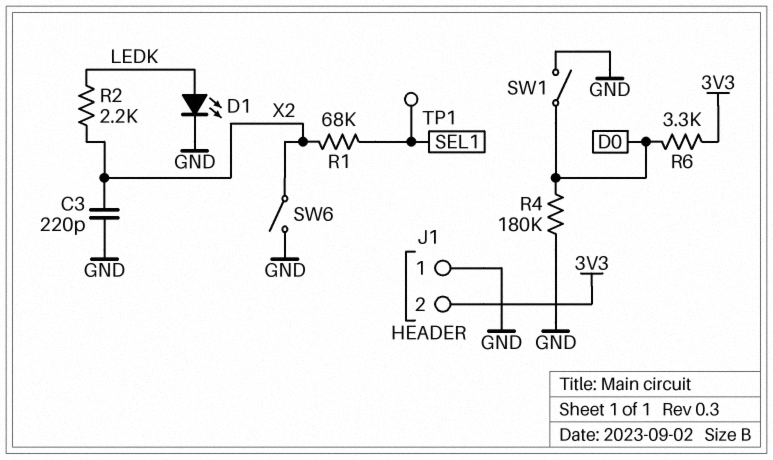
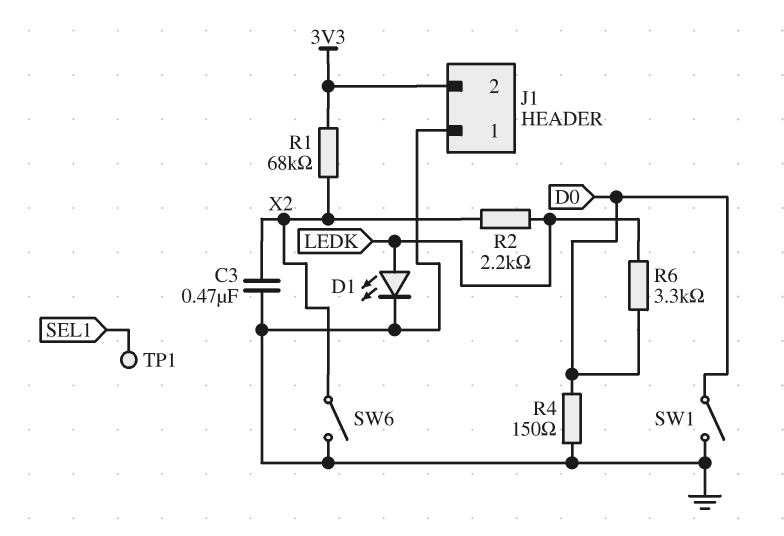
C3: 220pF (GND, X2) -> 470nF (GND, X2)
R1: 68k (SEL1, X2) -> 68k (3V3, X2)
R4: 180k (D0, GND) -> 150 (D0, GND)
R6: 3.3k (3V3, D0) -> 3.3k (D0, LEDK)

